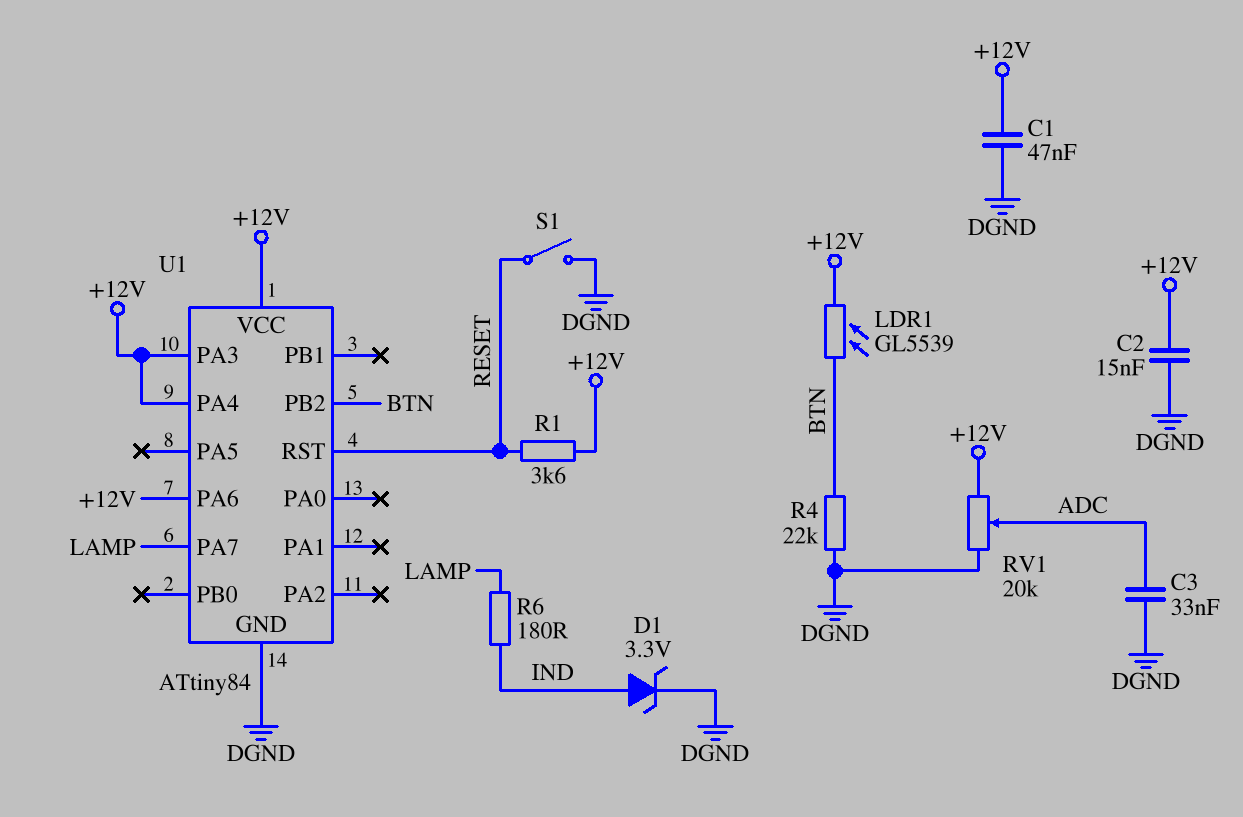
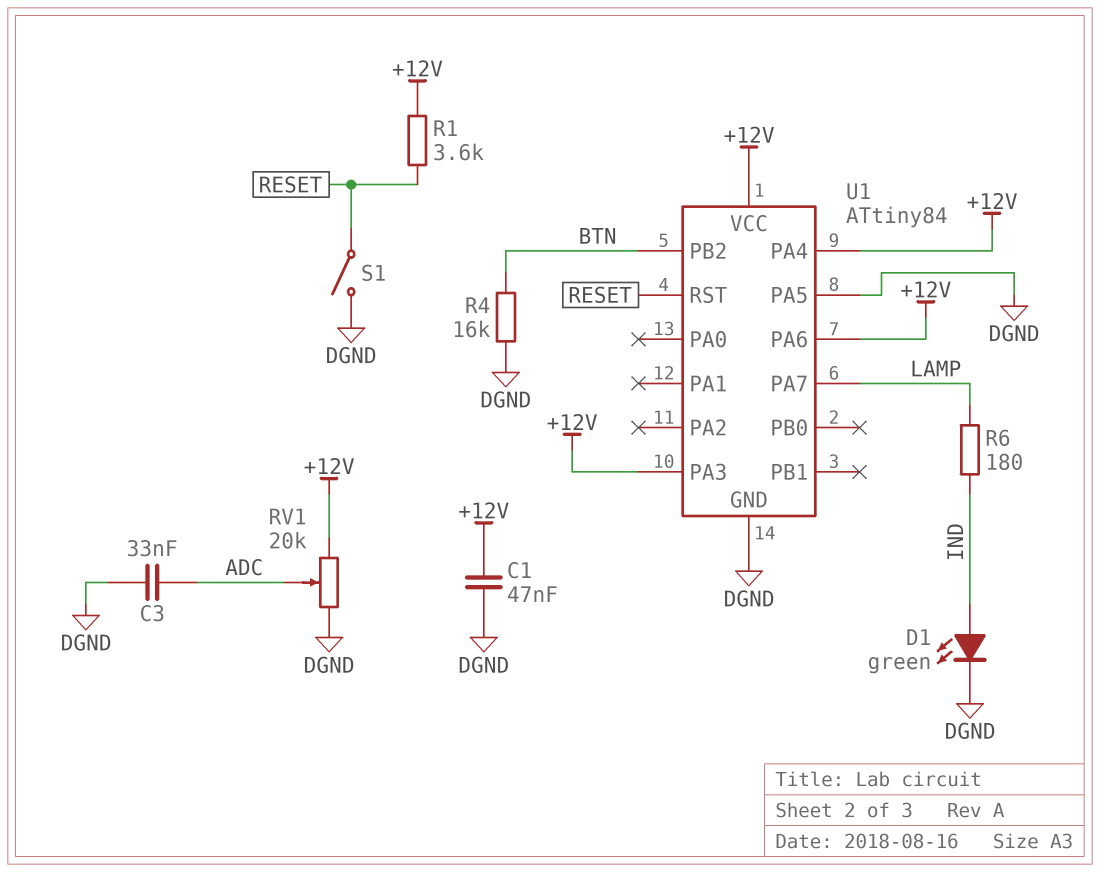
C2: 15nF (+12V, DGND) -> none
D1: zener 3.3V (A IND, K DGND) -> LED green (A IND, K DGND)
LDR1: GL5539 (+12V, BTN) -> none
R4: 22k (BTN, DGND) -> 16k (BTN, DGND)
U1 pin PA5: none -> DGND

